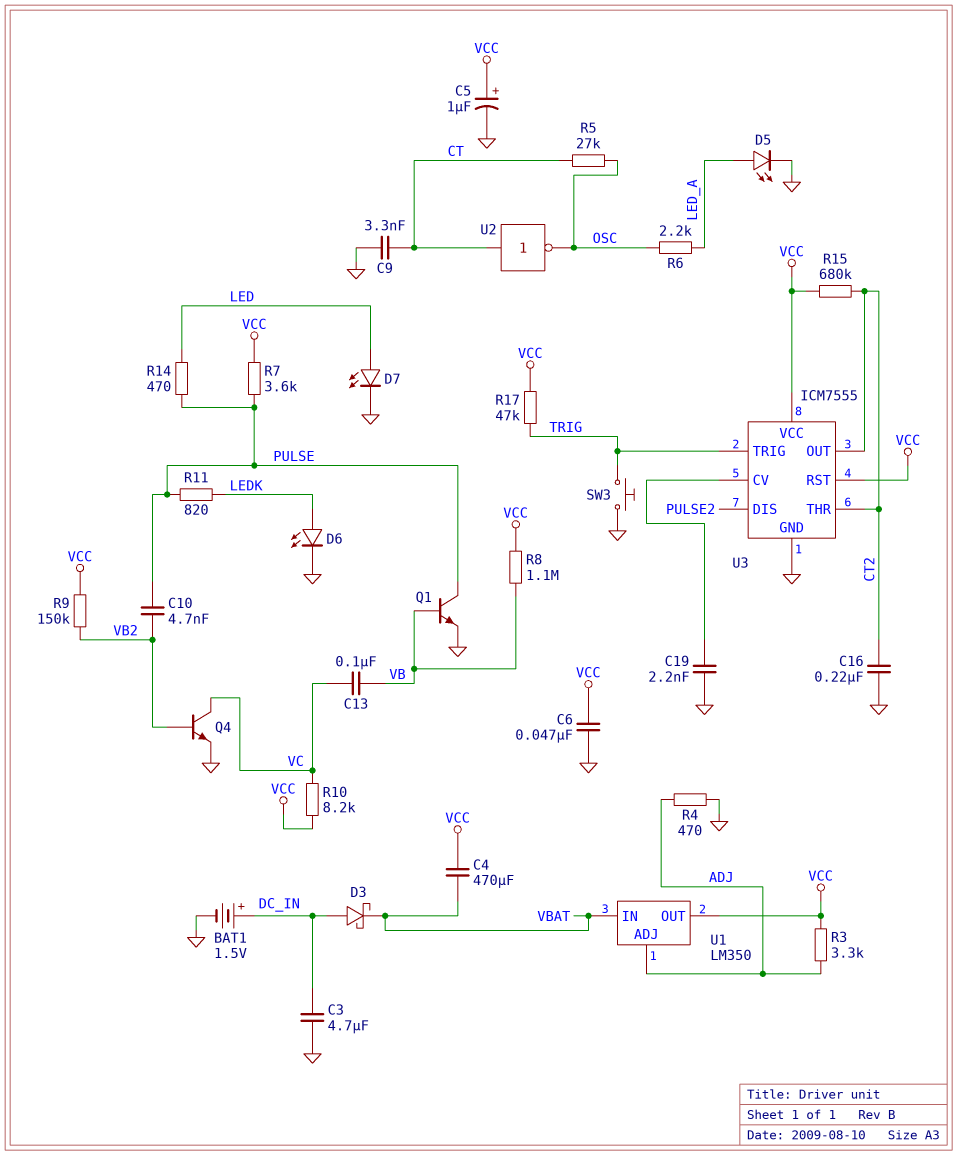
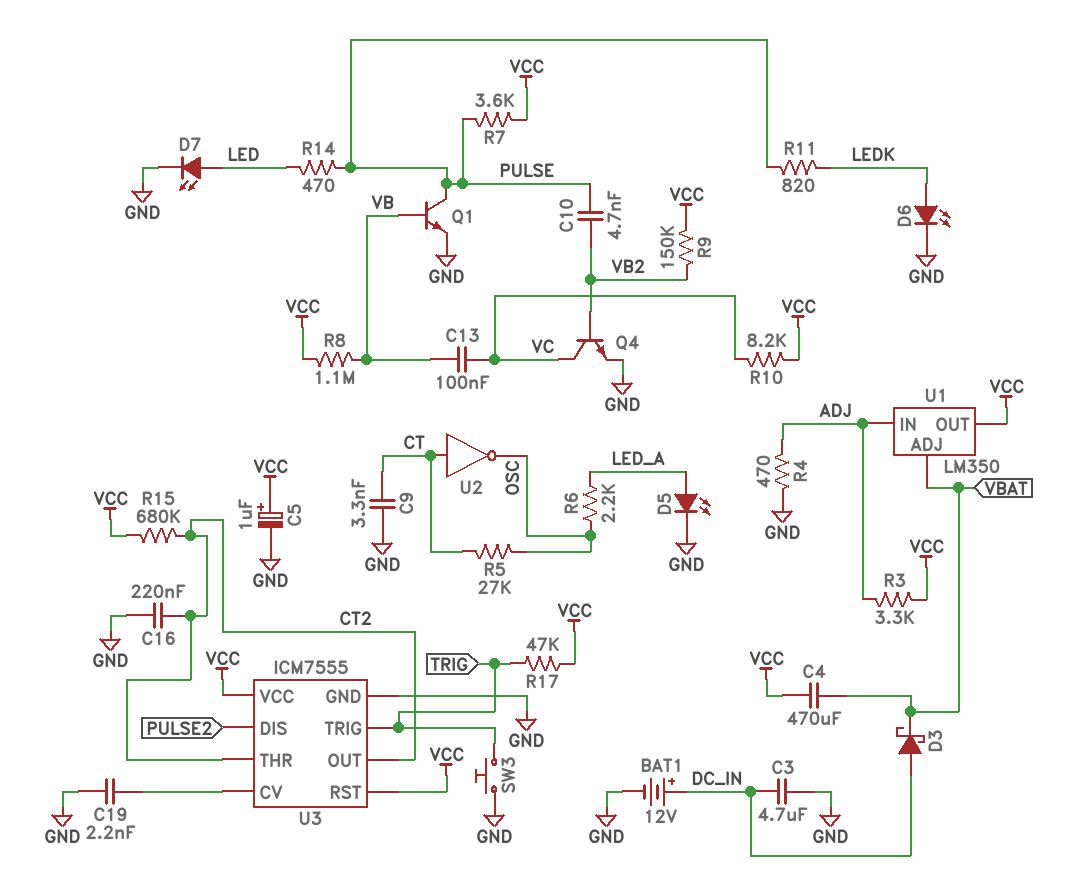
BAT1: 1.5V (plus DC_IN, minus GND) -> 12V (plus DC_IN, minus GND)
C6: 47nF (GND, VCC) -> none
U1 pin ADJ: ADJ -> VBAT
U1 pin IN: VBAT -> ADJ

